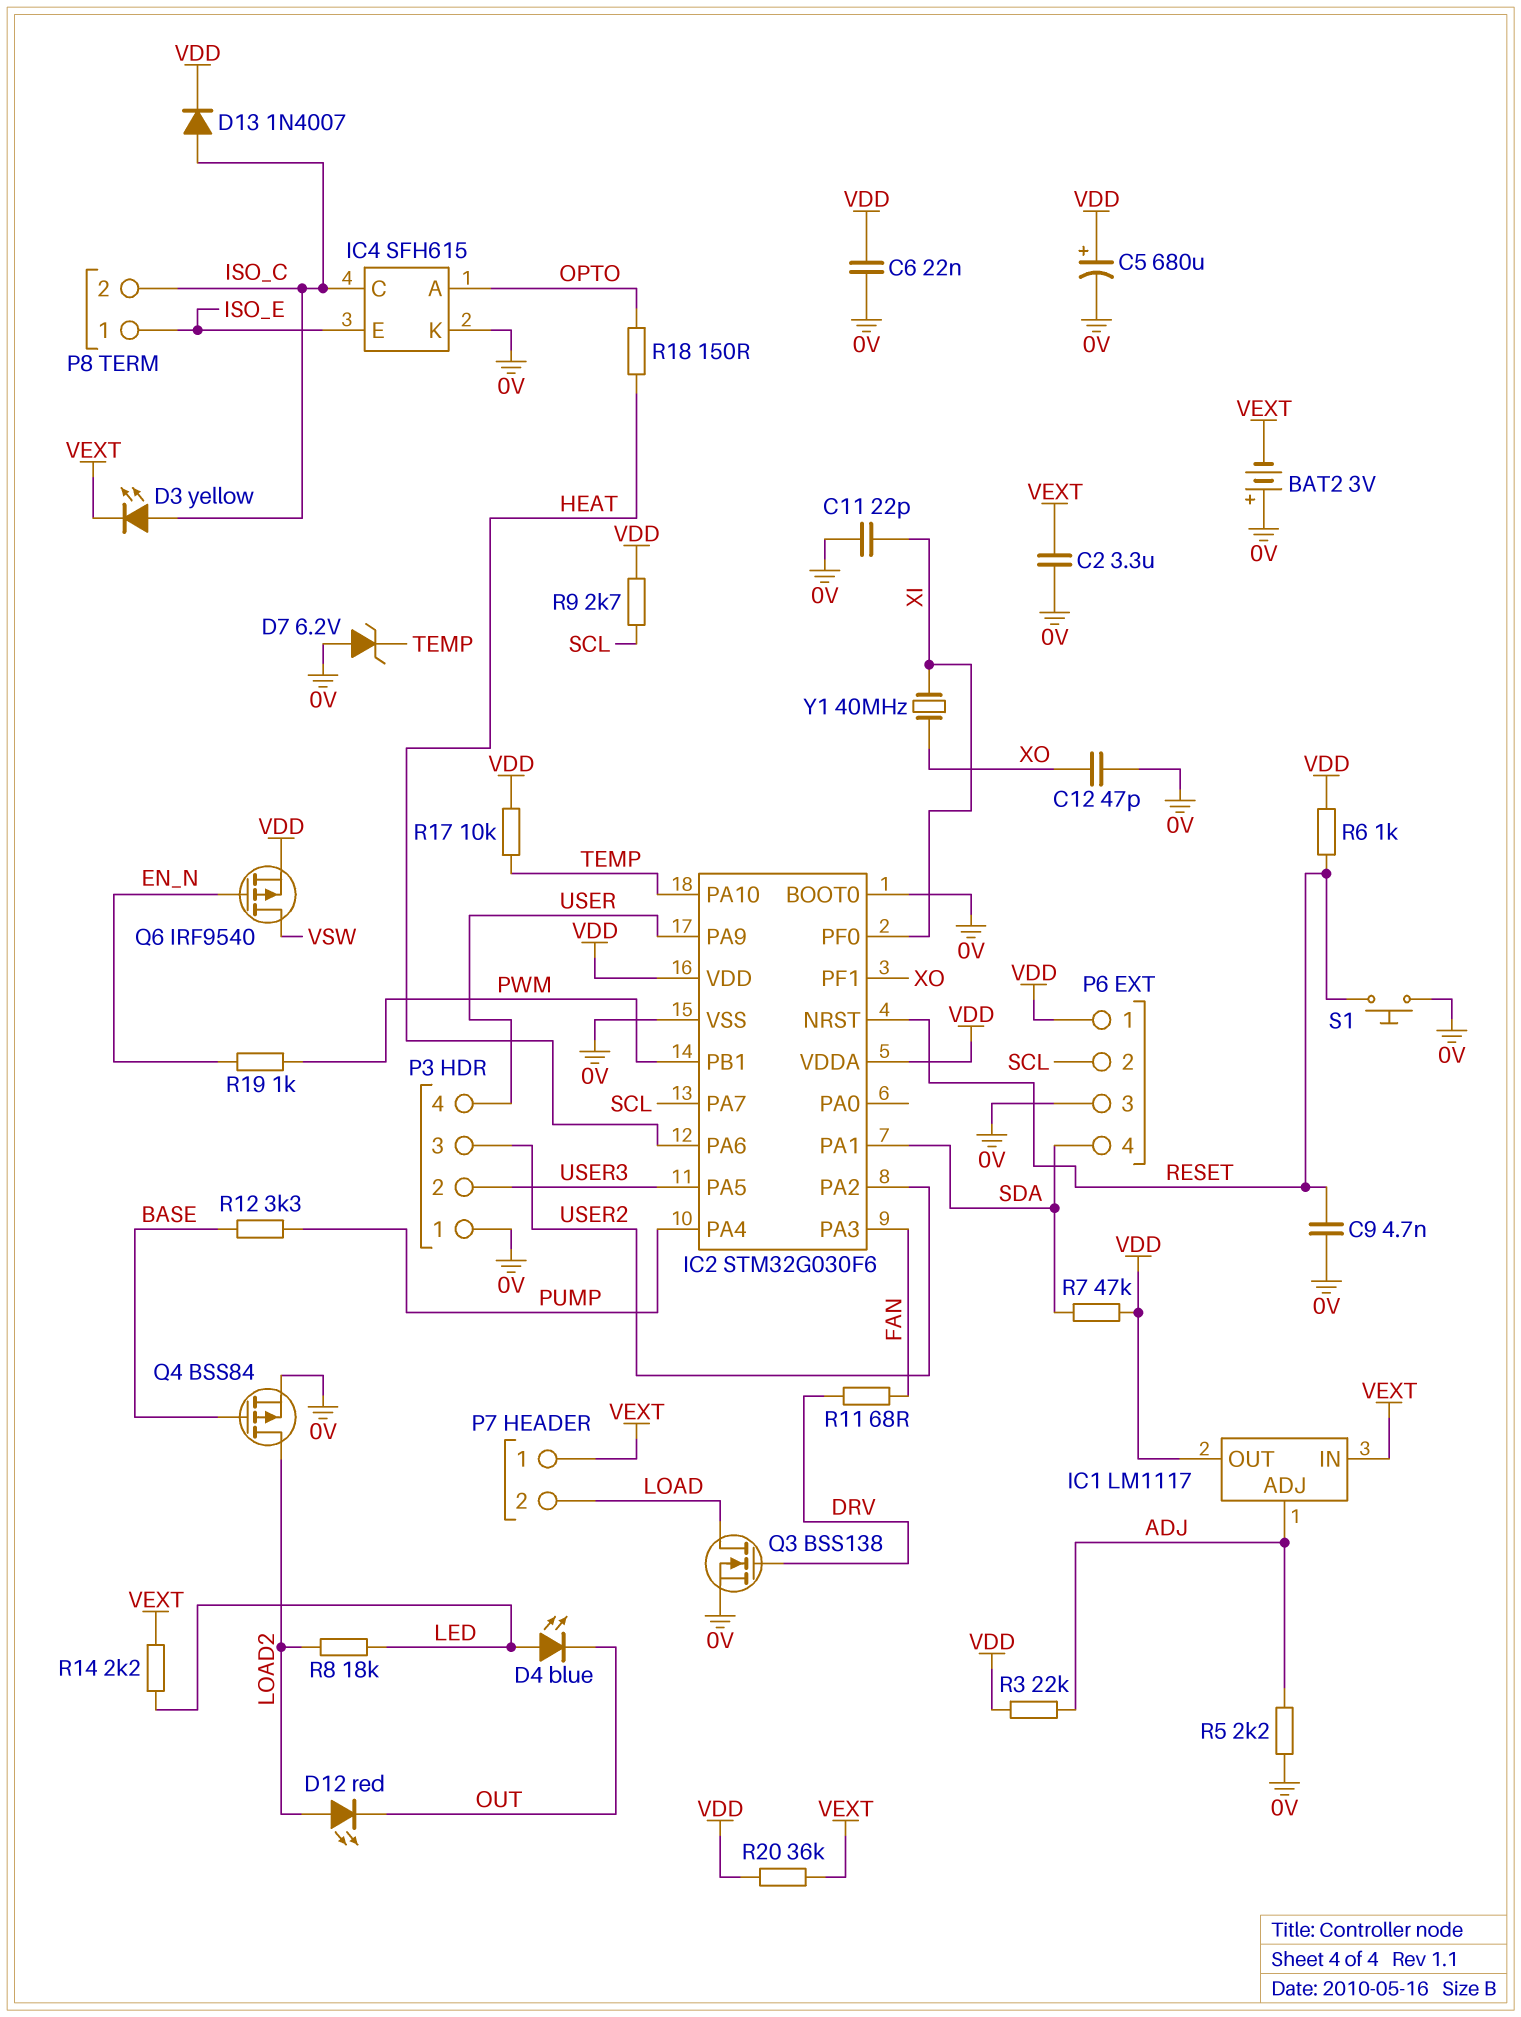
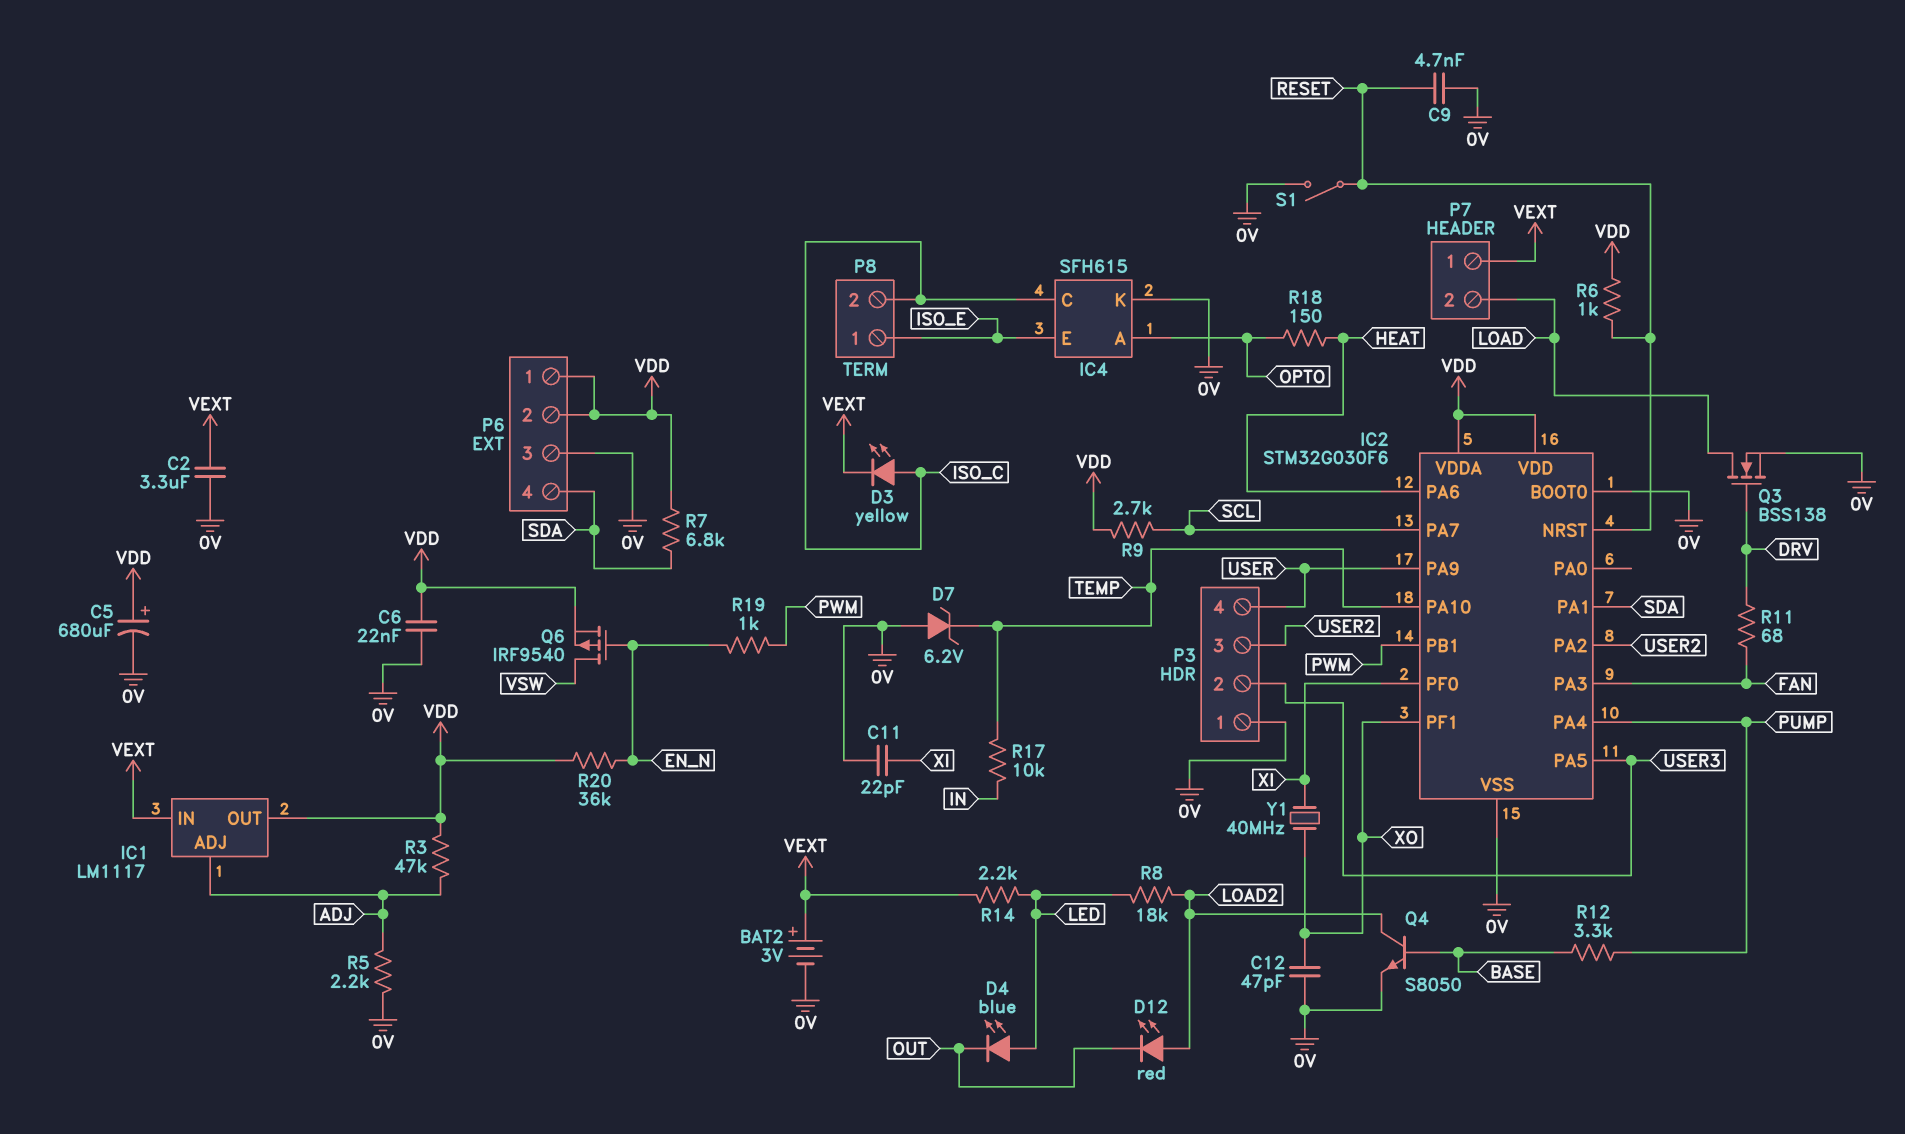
BAT2: 3V (plus 0V, minus VEXT) -> 3V (plus VEXT, minus 0V)
D13: diode 1N4007 (A ISO_C, K VDD) -> none
P6 pin 2: SCL -> VDD
Q4: PMOS BSS84 (G BASE, D LOAD2, S 0V) -> NPN S8050 (B BASE, C LOAD2, E 0V)
R3: 22k (ADJ, VDD) -> 47k (ADJ, VDD)
R7: 47k (SDA, VDD) -> 6.8k (SDA, VDD)
R17: 10k (TEMP, VDD) -> 10k (IN, TEMP)
R20: 36k (VDD, VEXT) -> 36k (EN_N, VDD)
S1: button (0V, RESET) -> switch (0V, RESET)

